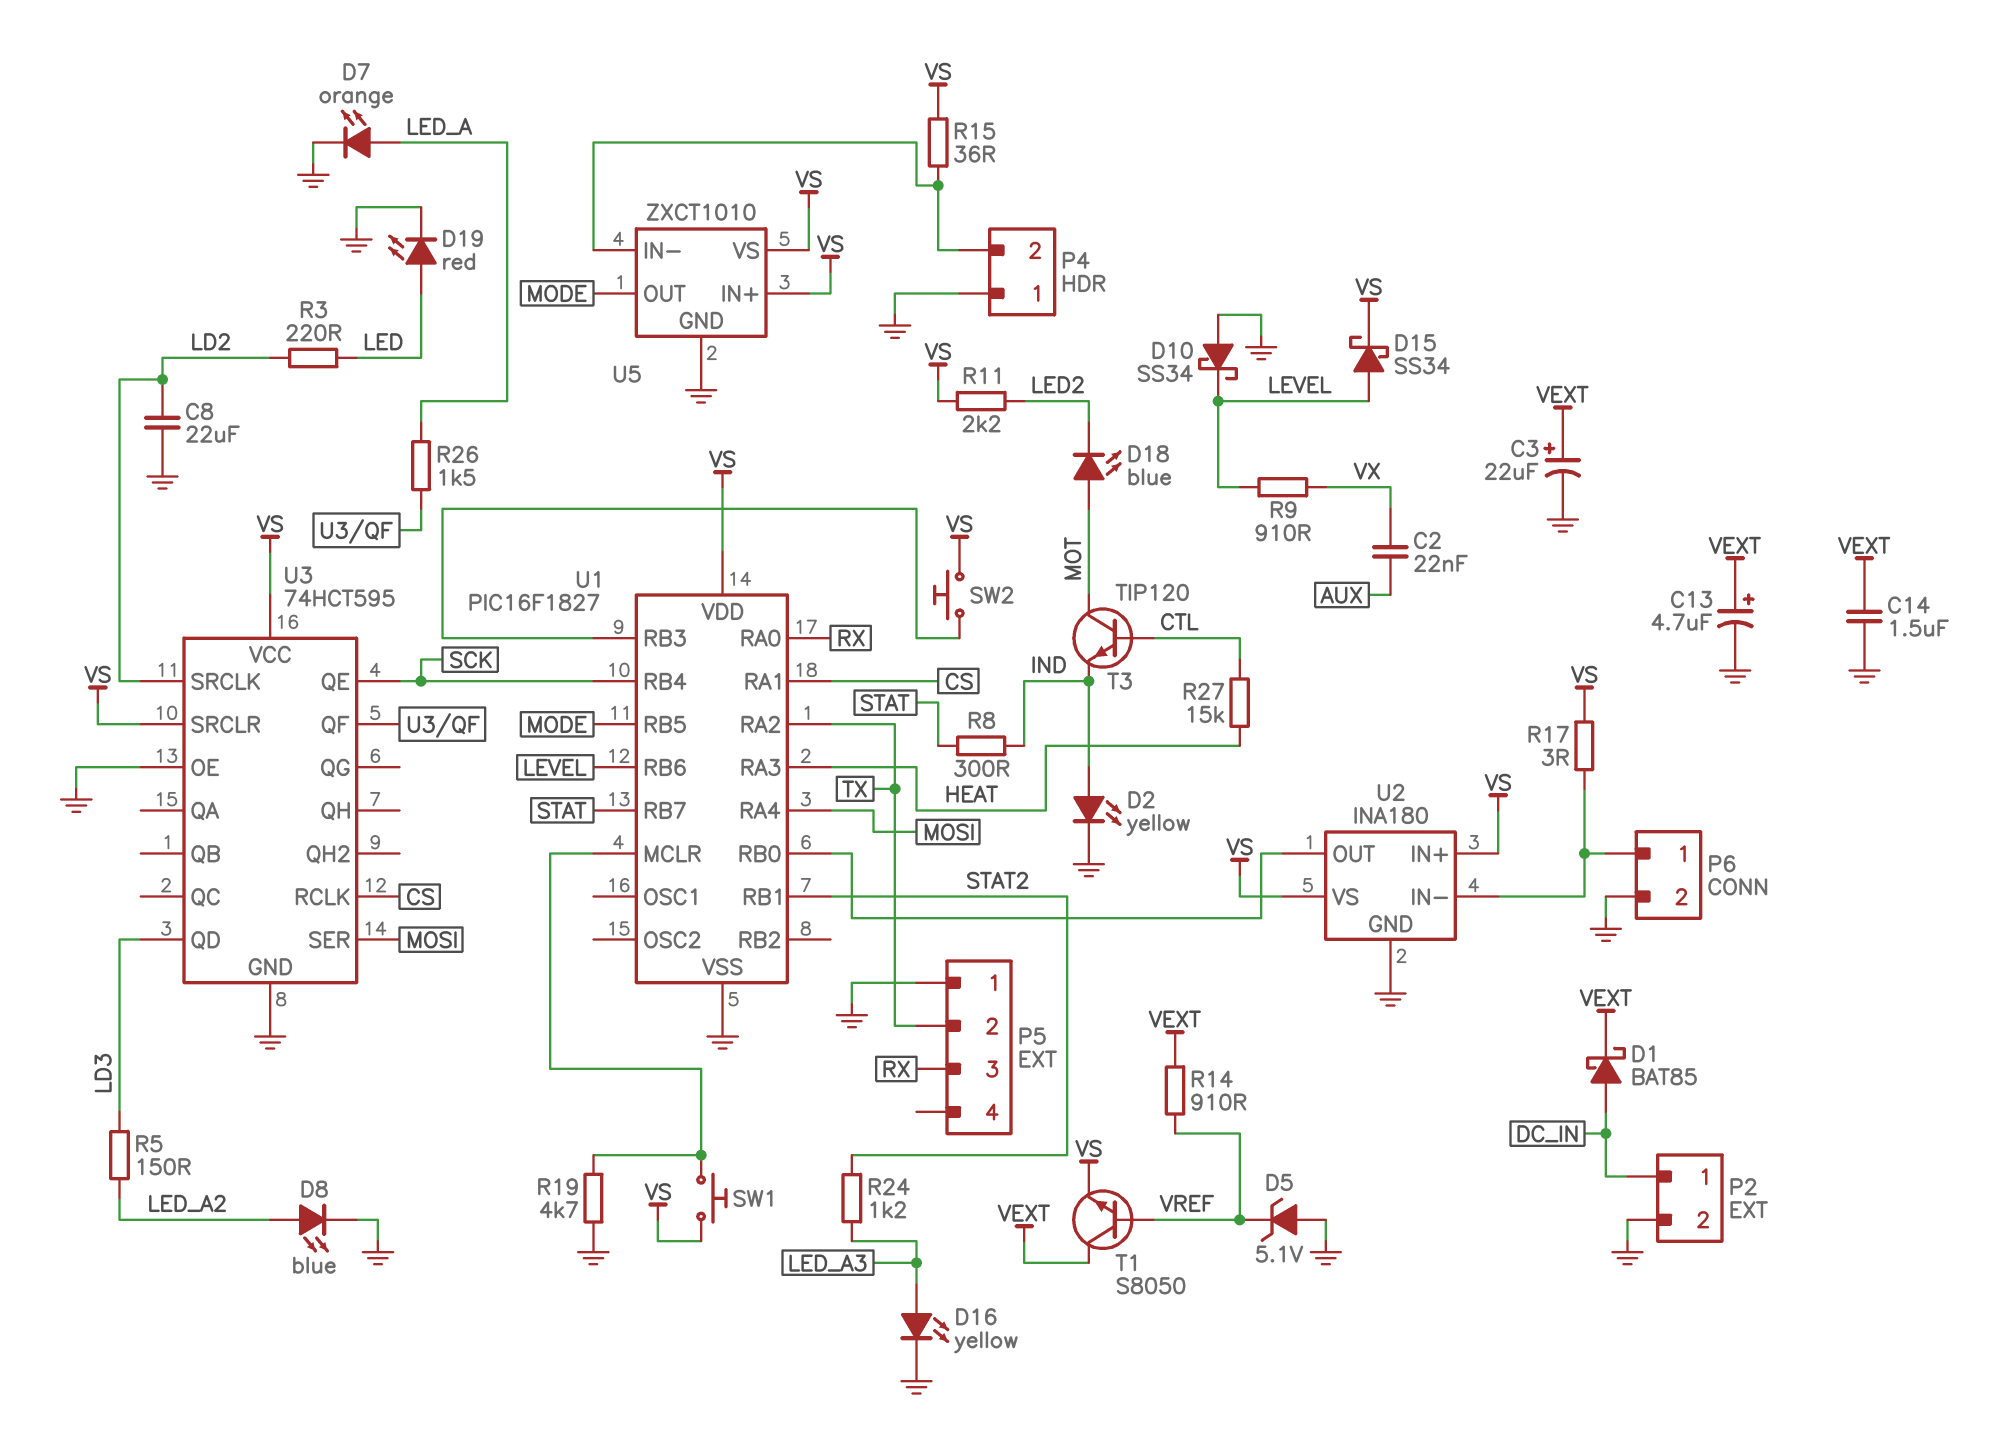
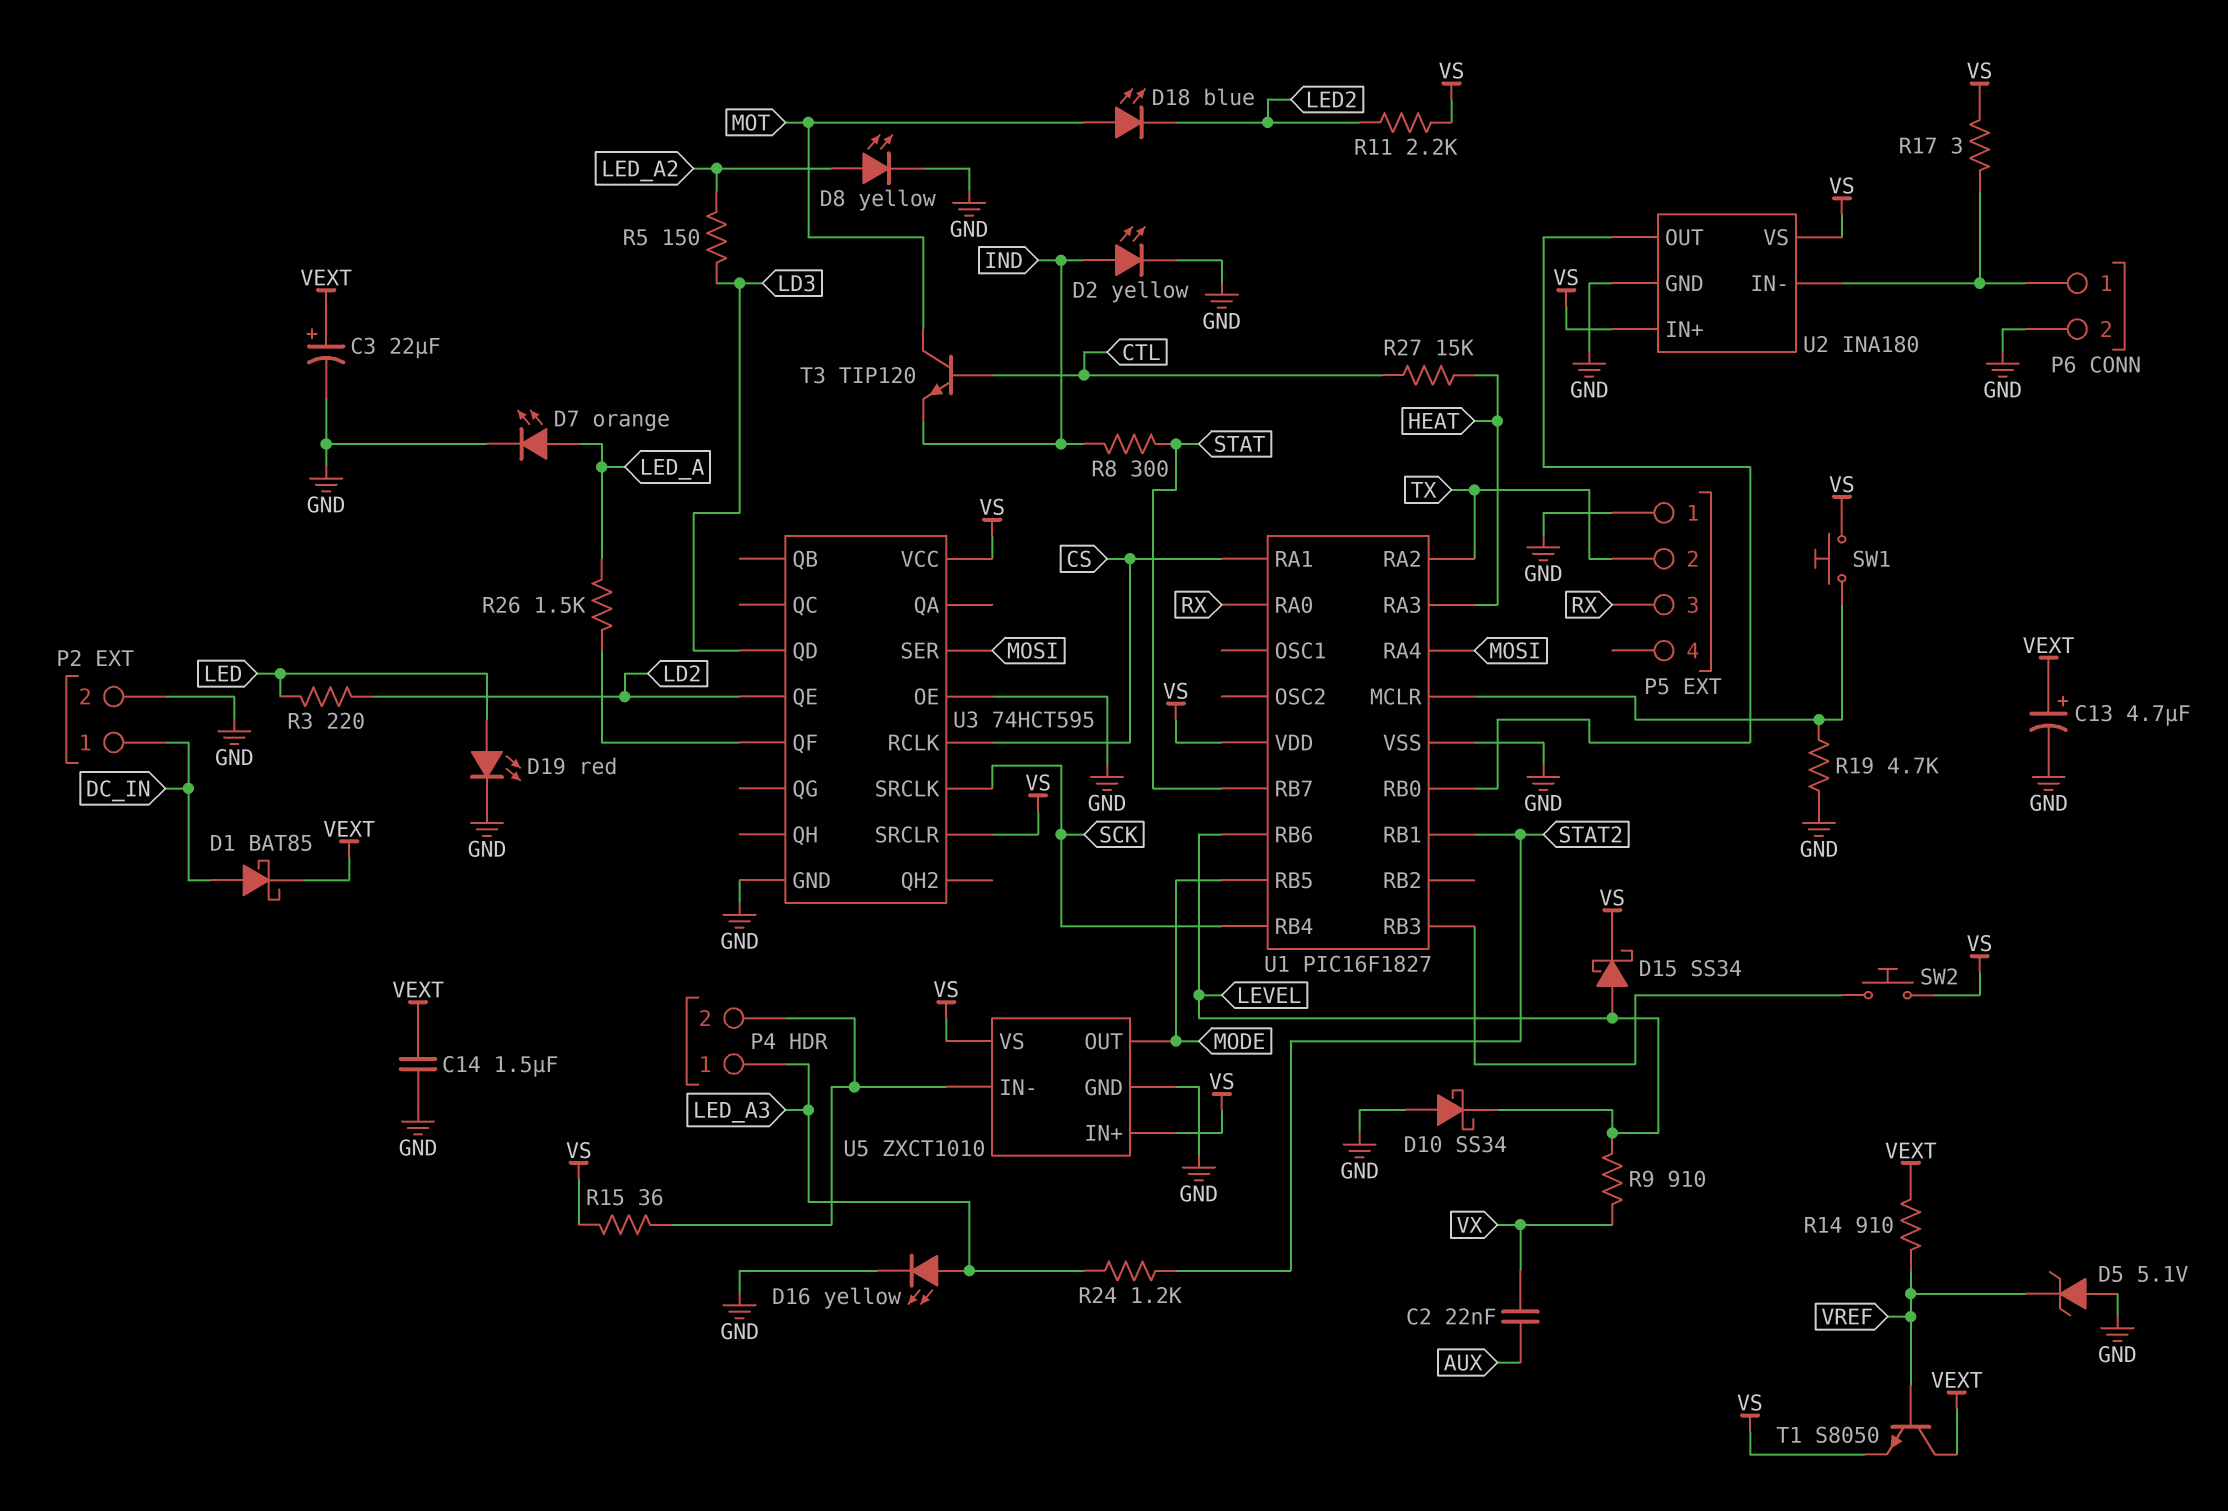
C8: 22uF (GND, LD2) -> none
D8: LED blue (A LED_A2, K GND) -> LED yellow (A LED_A2, K GND)
P4 pin 1: GND -> LED_A3
U3 pin QE: SCK -> LD2
U3 pin SRCLK: LD2 -> SCK

